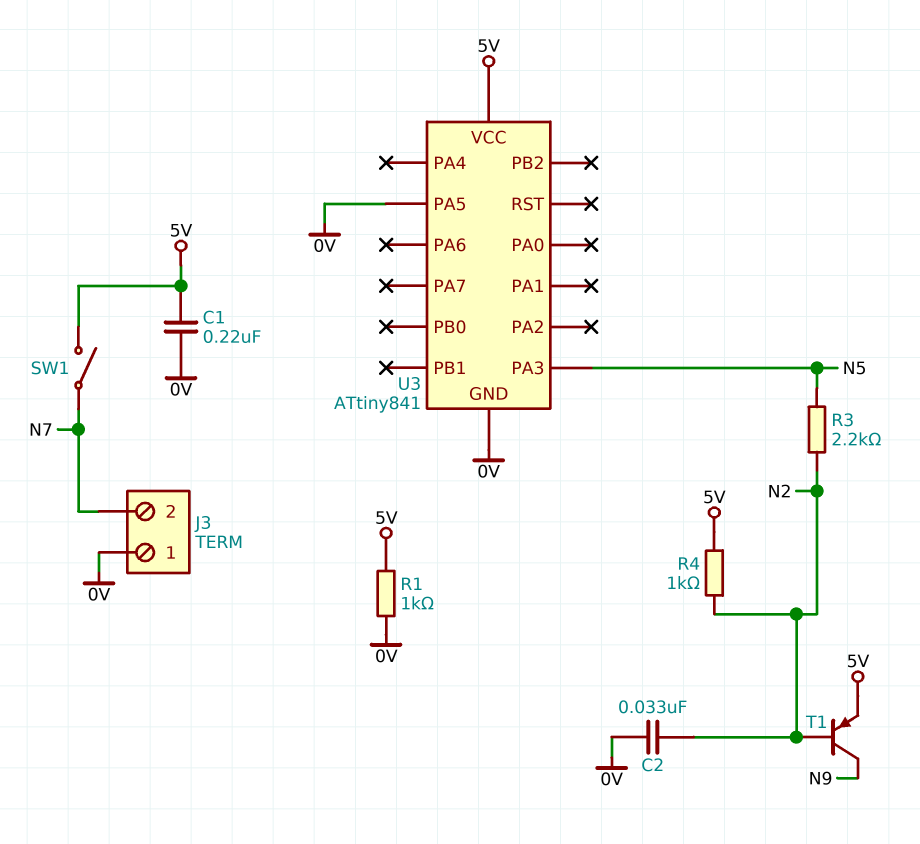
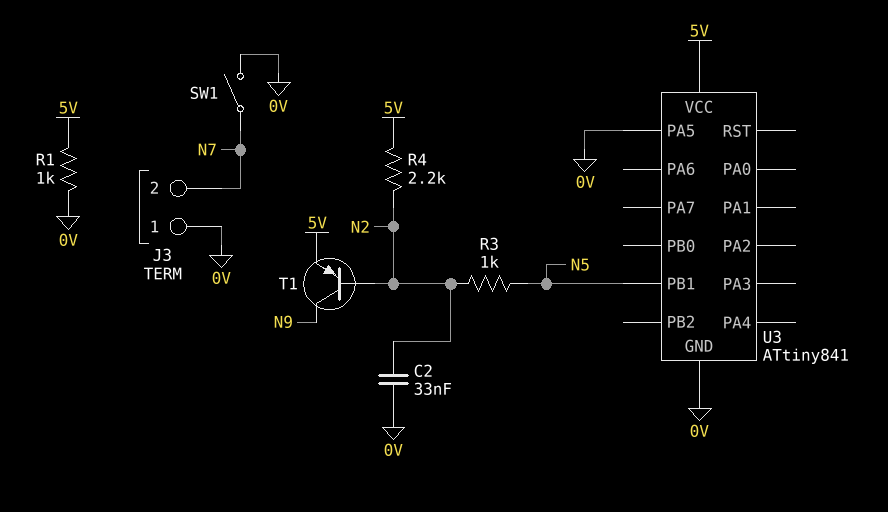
C1: 220nF (0V, 5V) -> none
R3: 2.2k (N2, N5) -> 1k (N2, N5)
R4: 1k (5V, N2) -> 2.2k (5V, N2)
SW1: switch (5V, N7) -> switch (0V, N7)
U3 pin PA3: N5 -> none
U3 pin PB1: none -> N5

